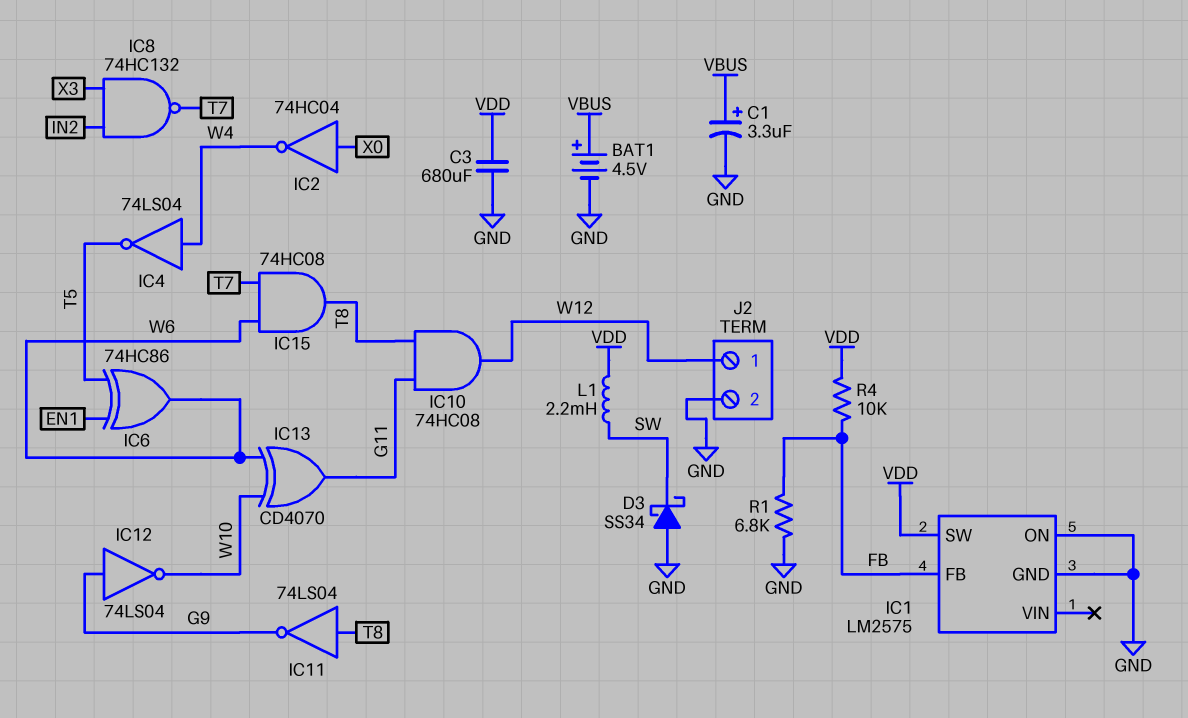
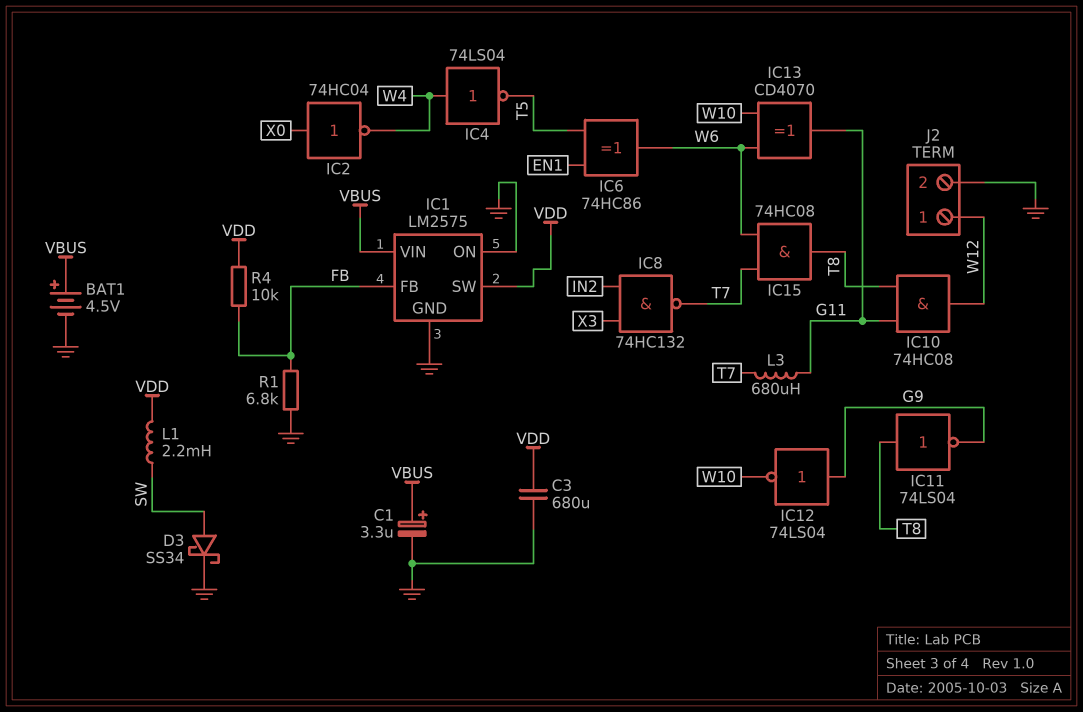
D3: schottky SS34 (A GND, K SW) -> schottky SS34 (A SW, K GND)
IC1 pin VIN: none -> VBUS
L3: none -> 680uH (G11, T7)

